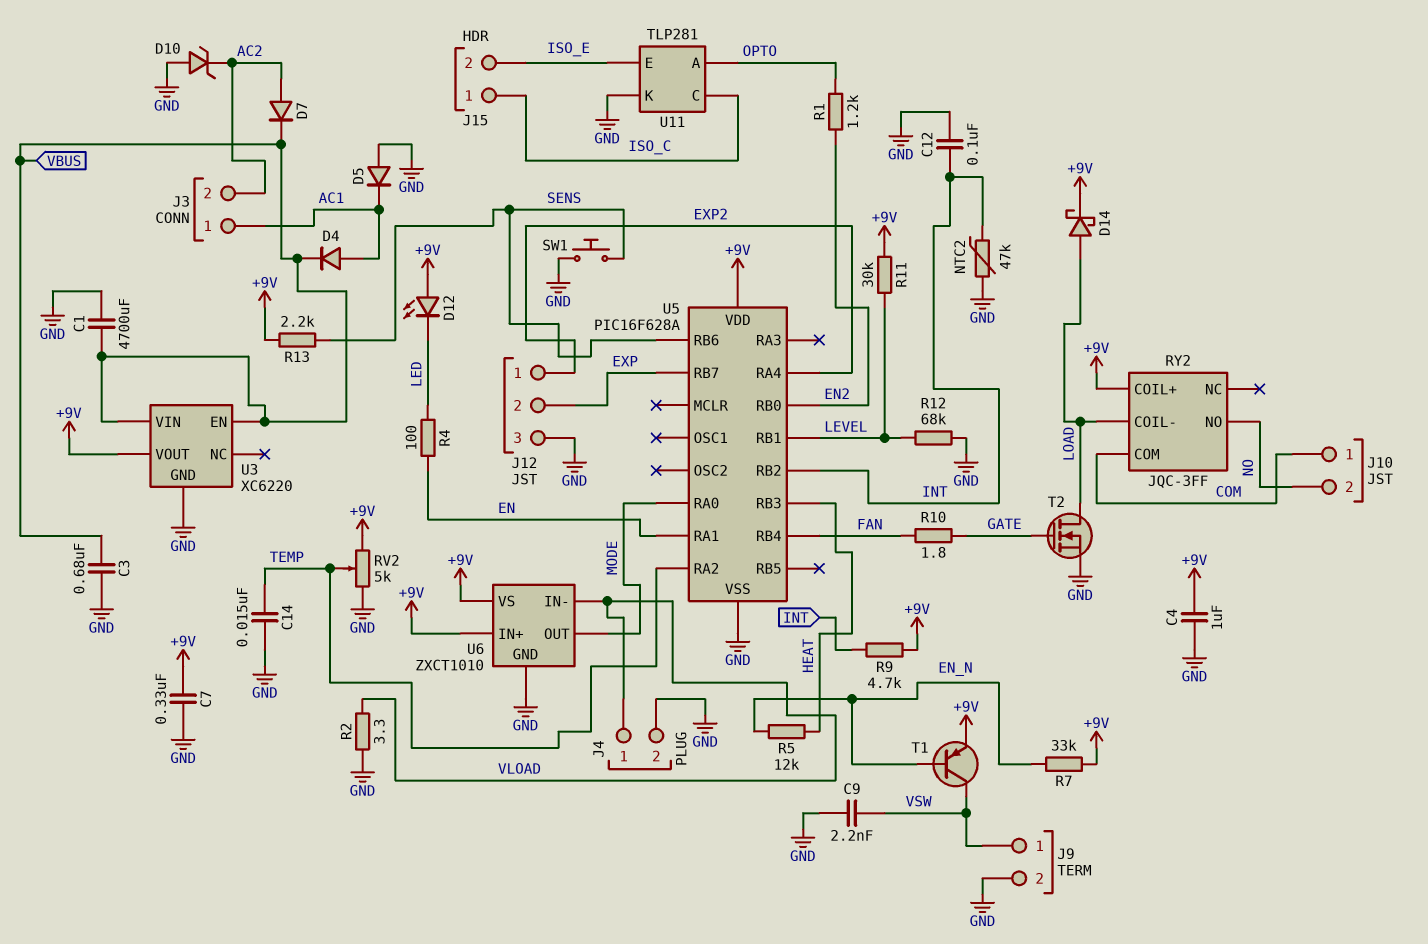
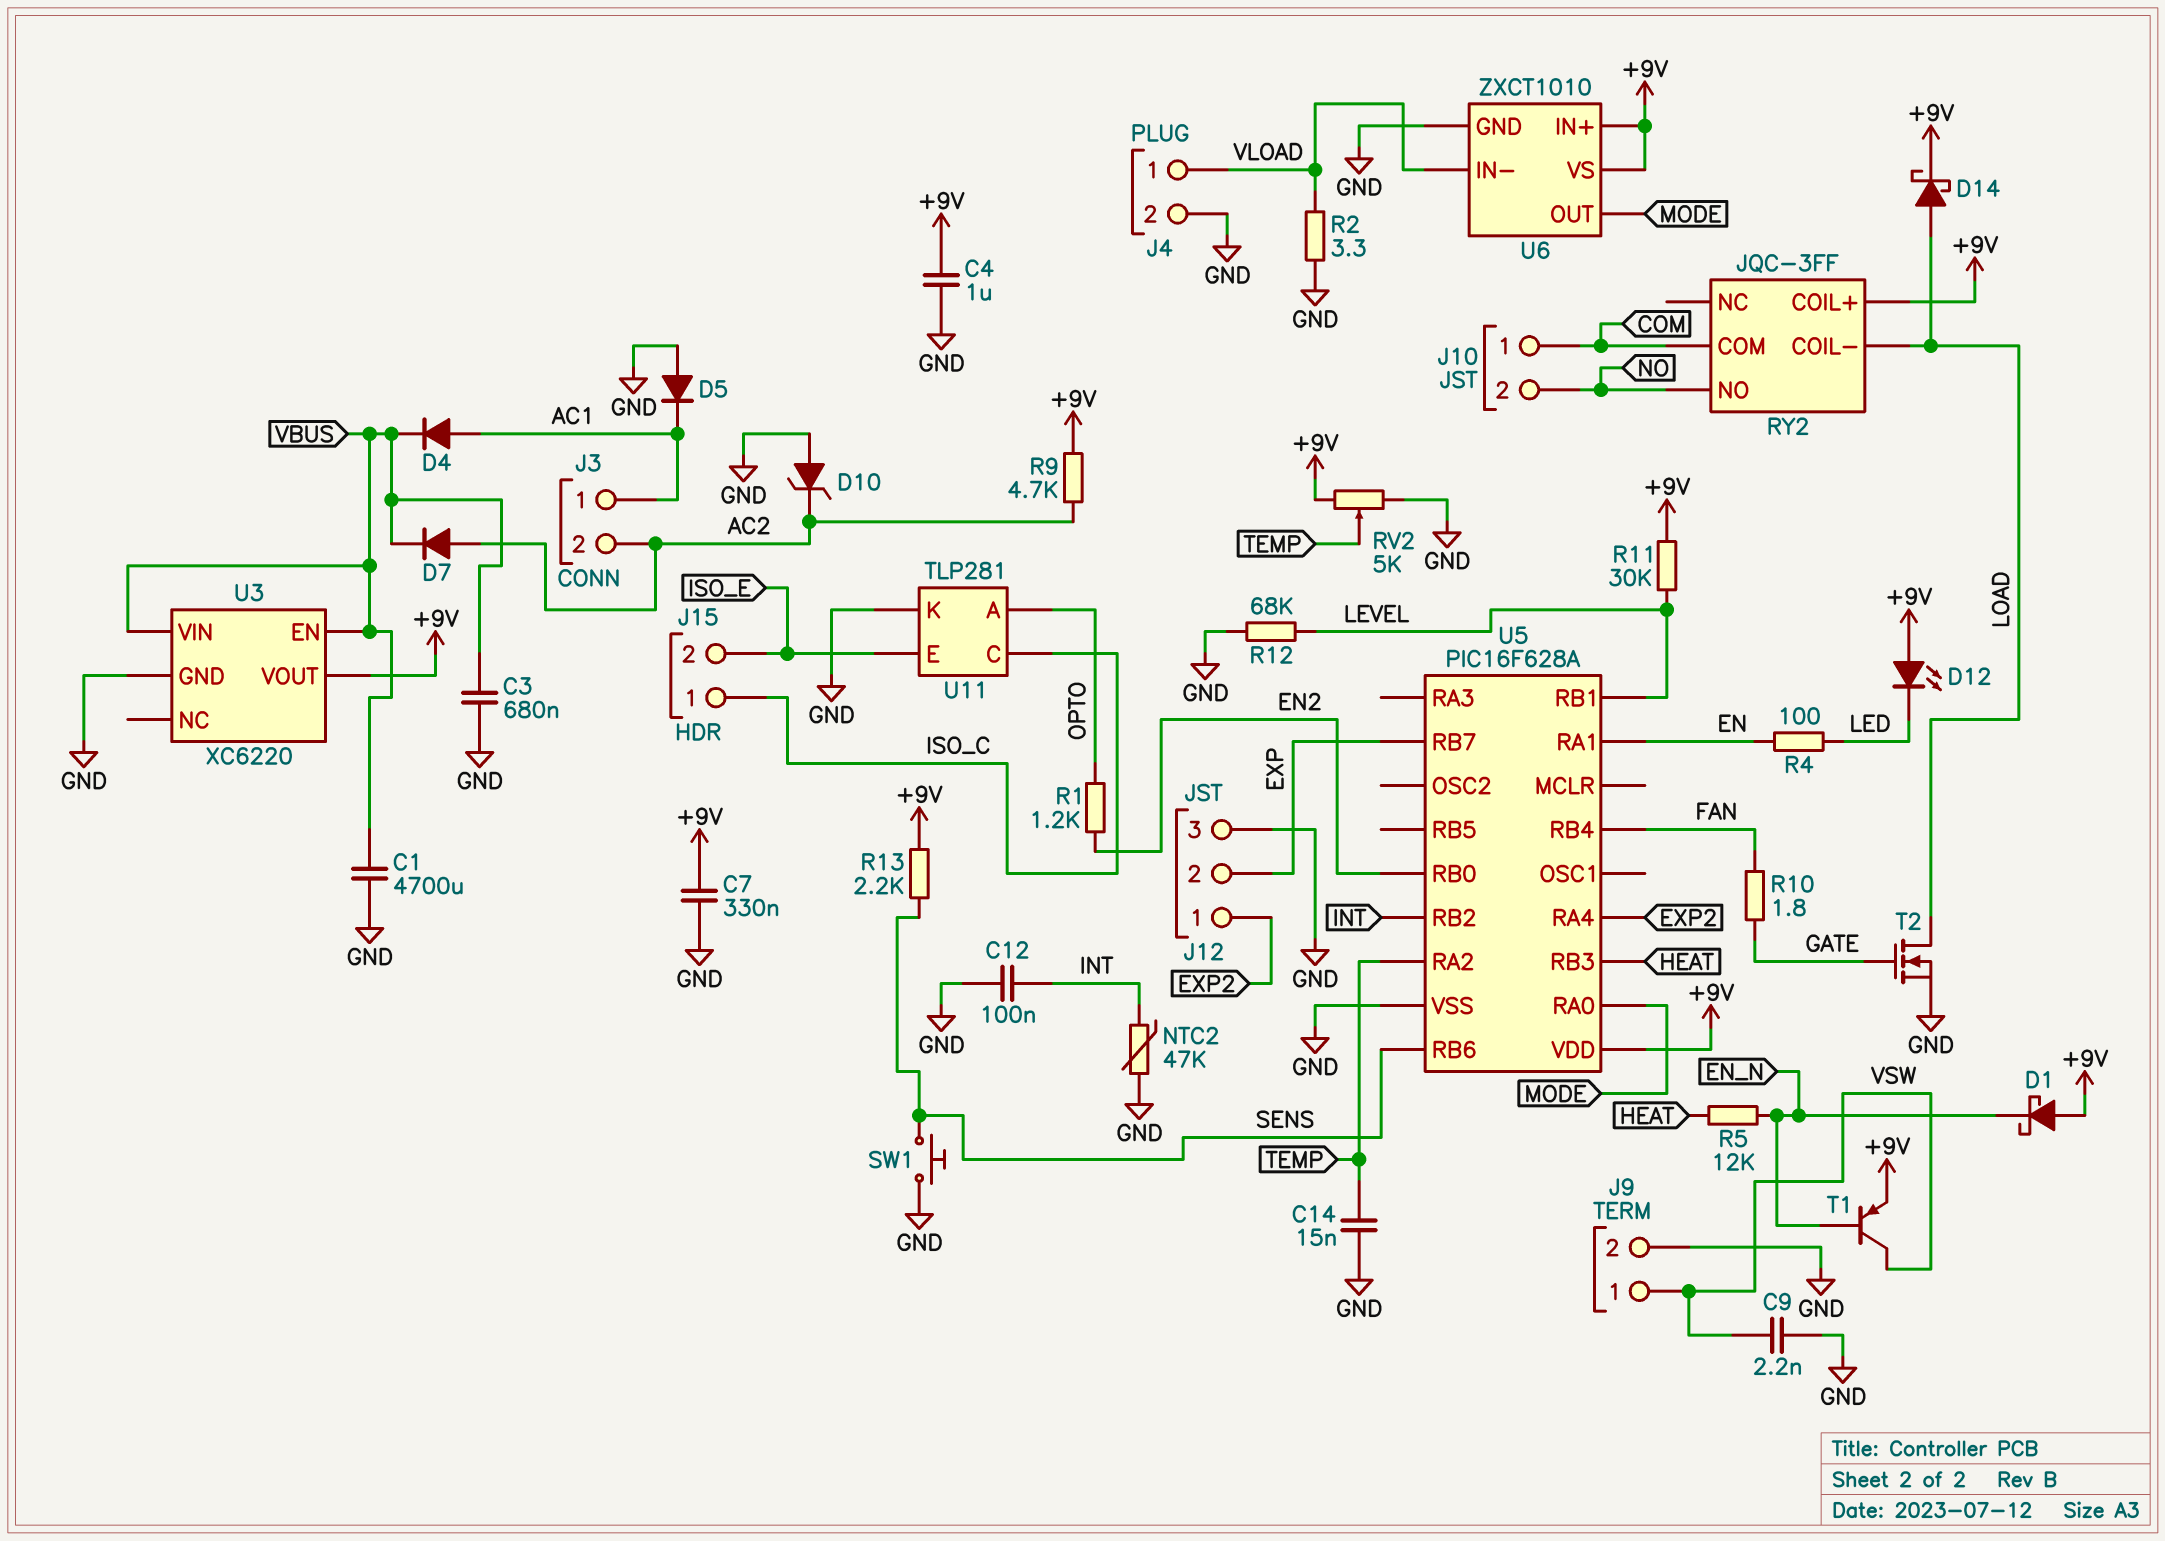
D1: none -> schottky (A +9V, K EN_N)
R7: 33k (+9V, EN_N) -> none
R9: 4.7k (+9V, INT) -> 4.7k (+9V, AC2)

